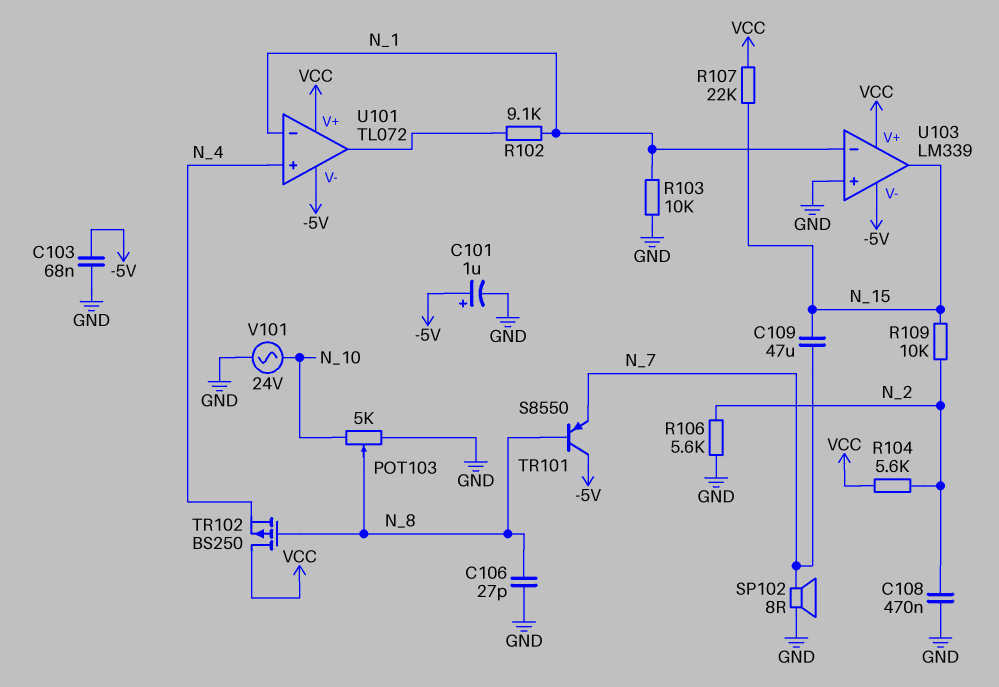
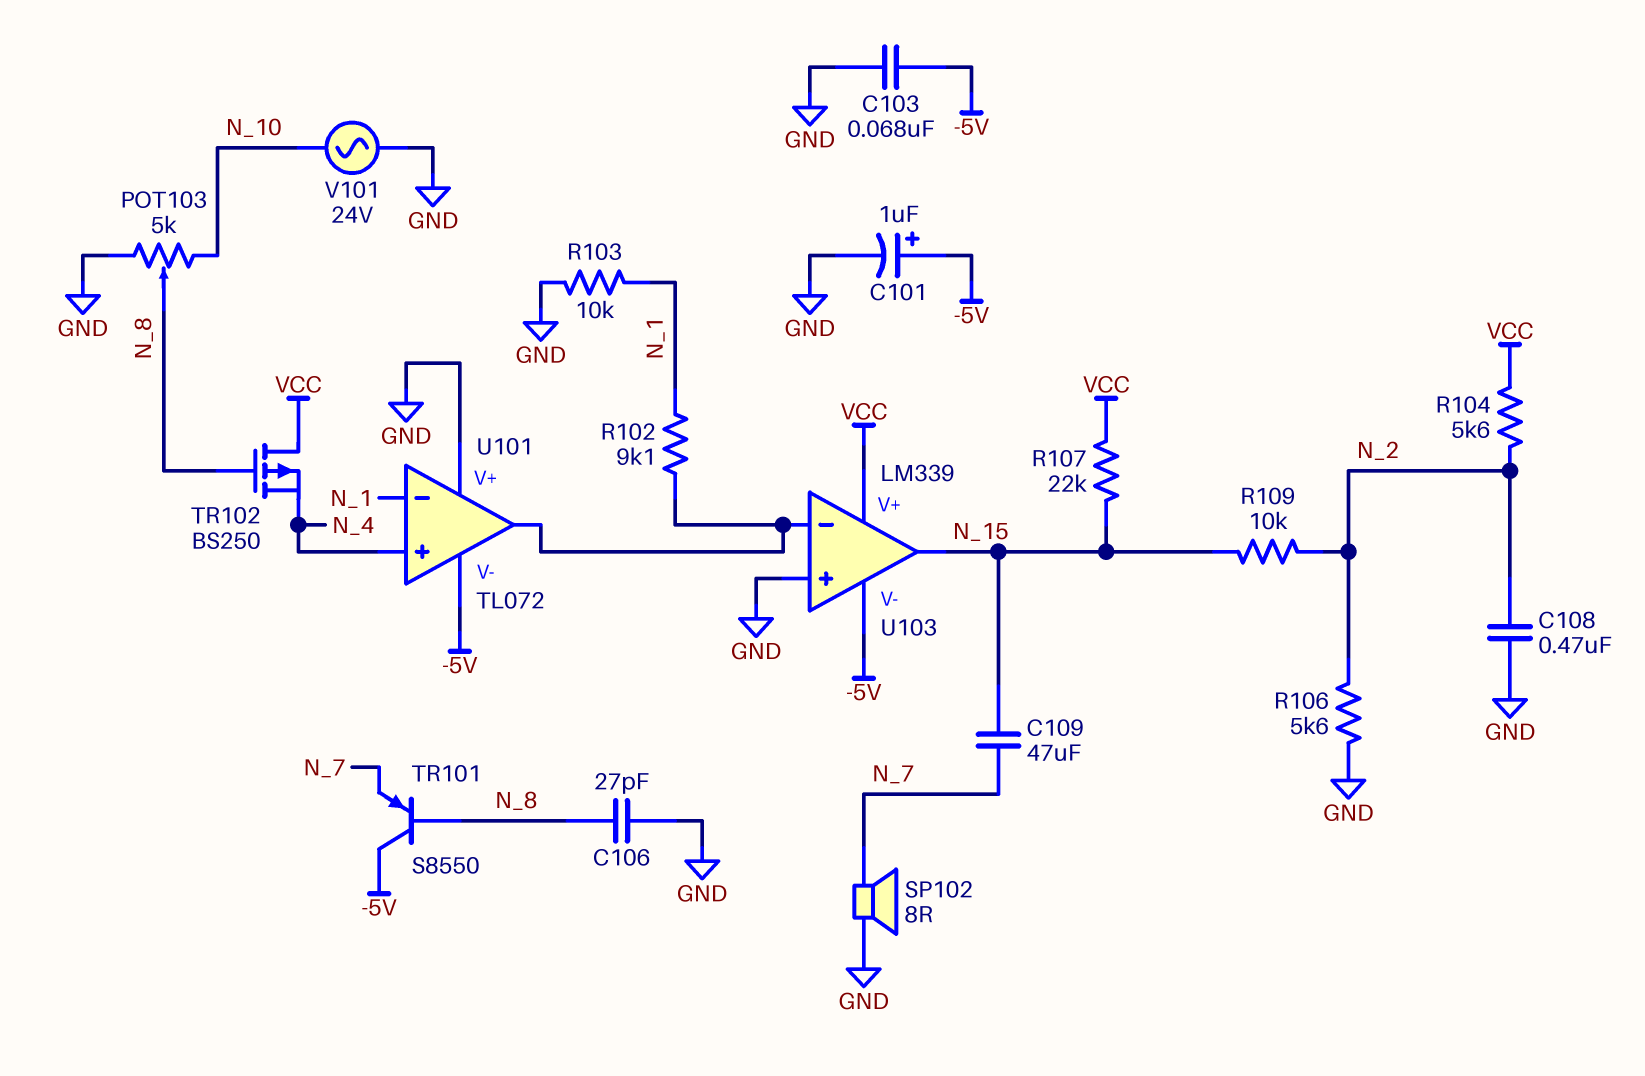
U101 pin V+: VCC -> GND
U103 pin in-: N_1 -> U101/out

